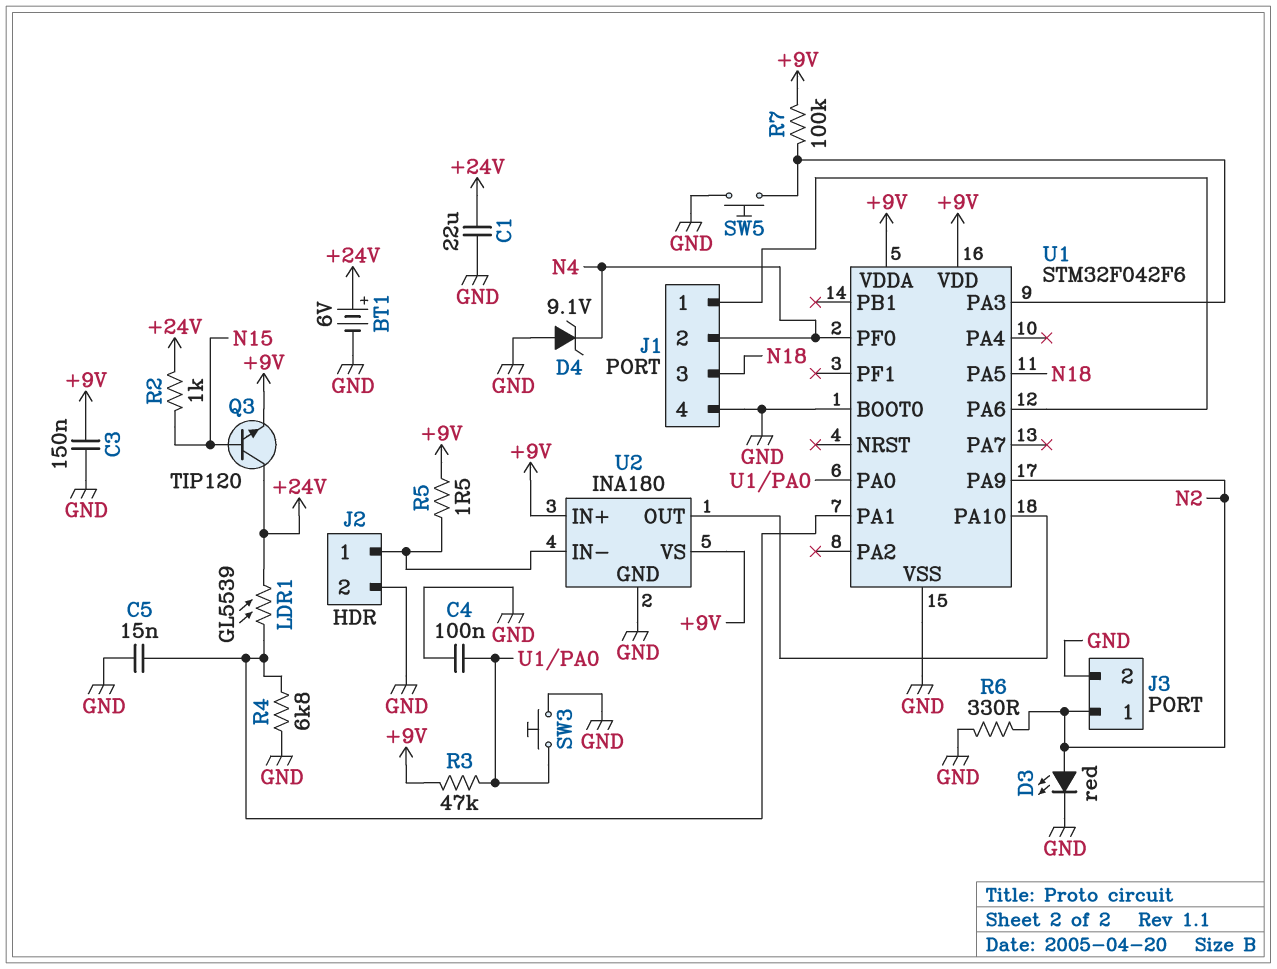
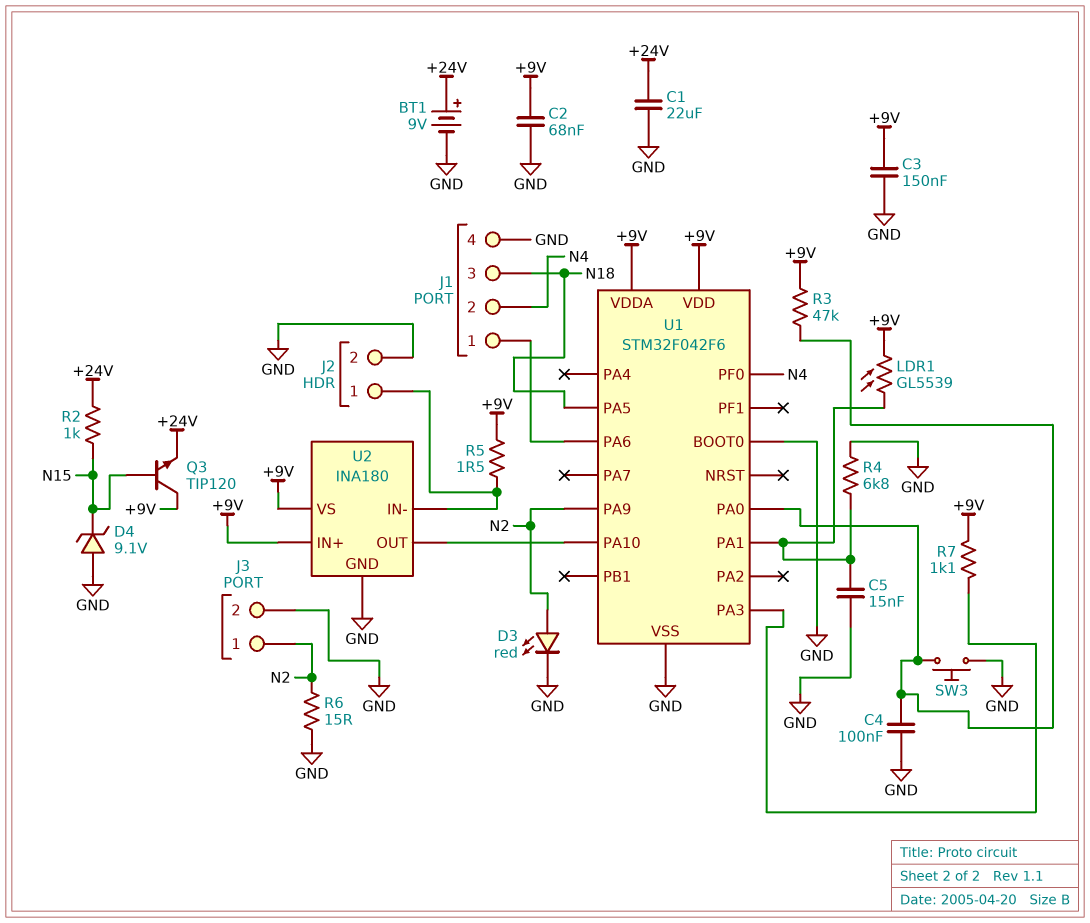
BT1: 6V (plus +24V, minus GND) -> 9V (plus +24V, minus GND)
C2: none -> 68nF (+9V, GND)
D4: zener 9.1V (A GND, K N4) -> zener 9.1V (A GND, K N15)
LDR1: GL5539 (+24V, U1/PA1) -> GL5539 (+9V, U1/PA1)
Q3: NPN TIP120 (B N15, C +24V, E +9V) -> NPN TIP120 (B N15, C +9V, E +24V)
R6: 330 (GND, N2) -> 15 (GND, N2)
R7: 100k (+9V, U1/PA3) -> 1.1k (+9V, U1/PA3)
SW5: button (GND, U1/PA3) -> none

